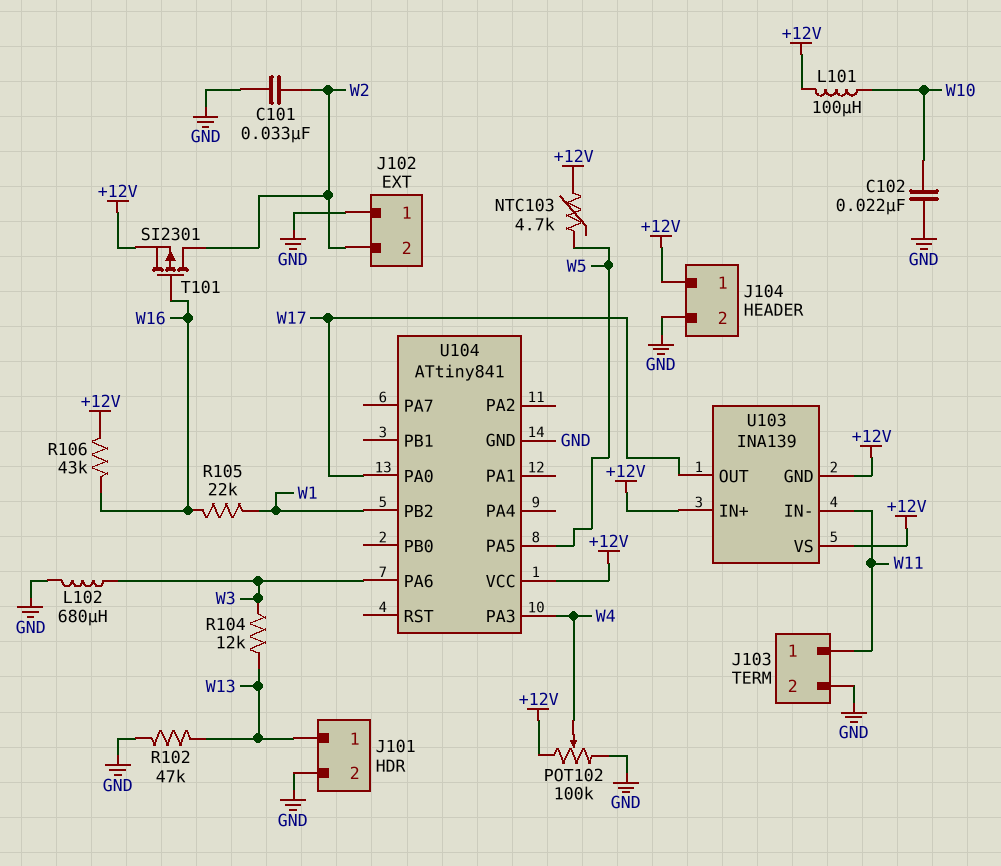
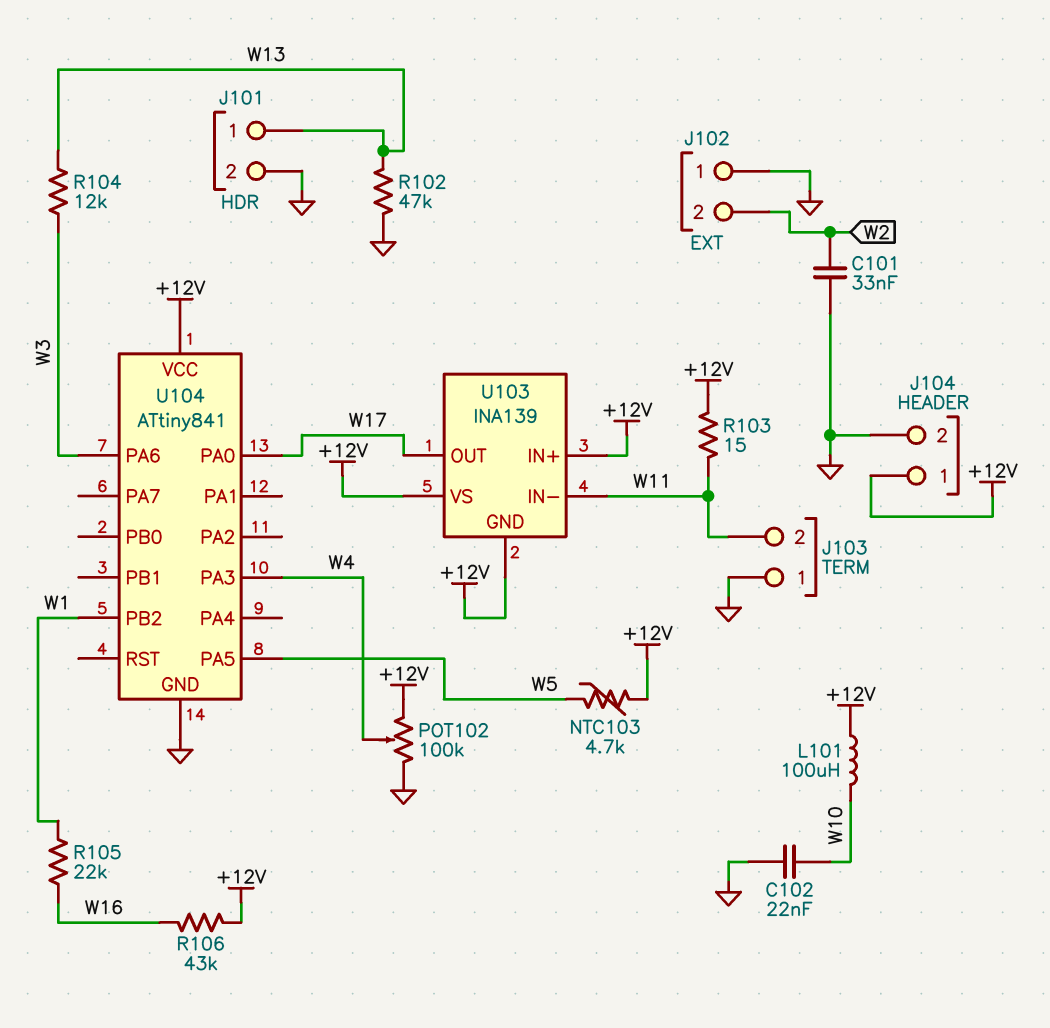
J103 pin 1: W11 -> GND
J103 pin 2: GND -> W11
L102: 680uH (GND, W3) -> none
R103: none -> 15 (+12V, W11)
T101: PMOS SI2301 (G W16, D W2, S +12V) -> none

